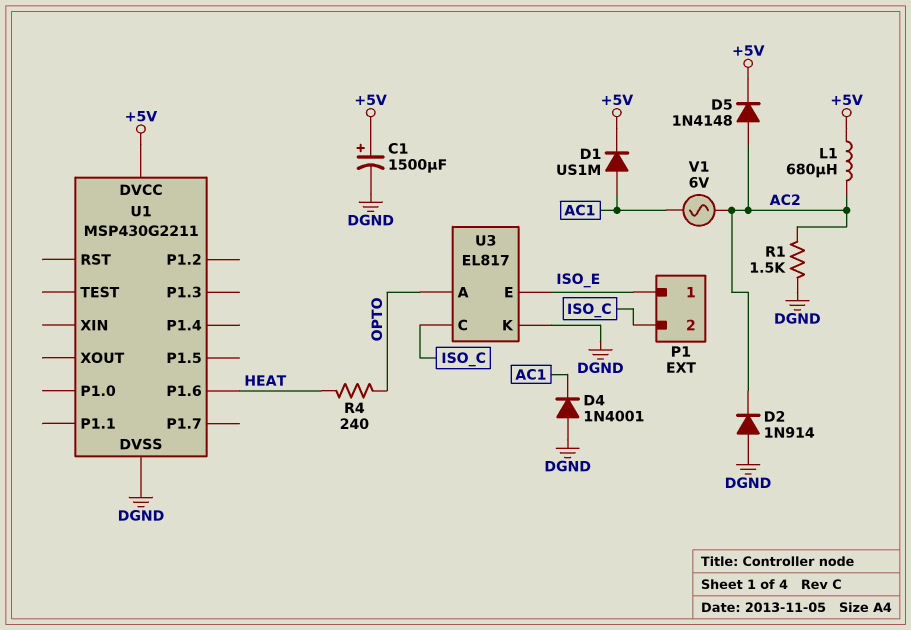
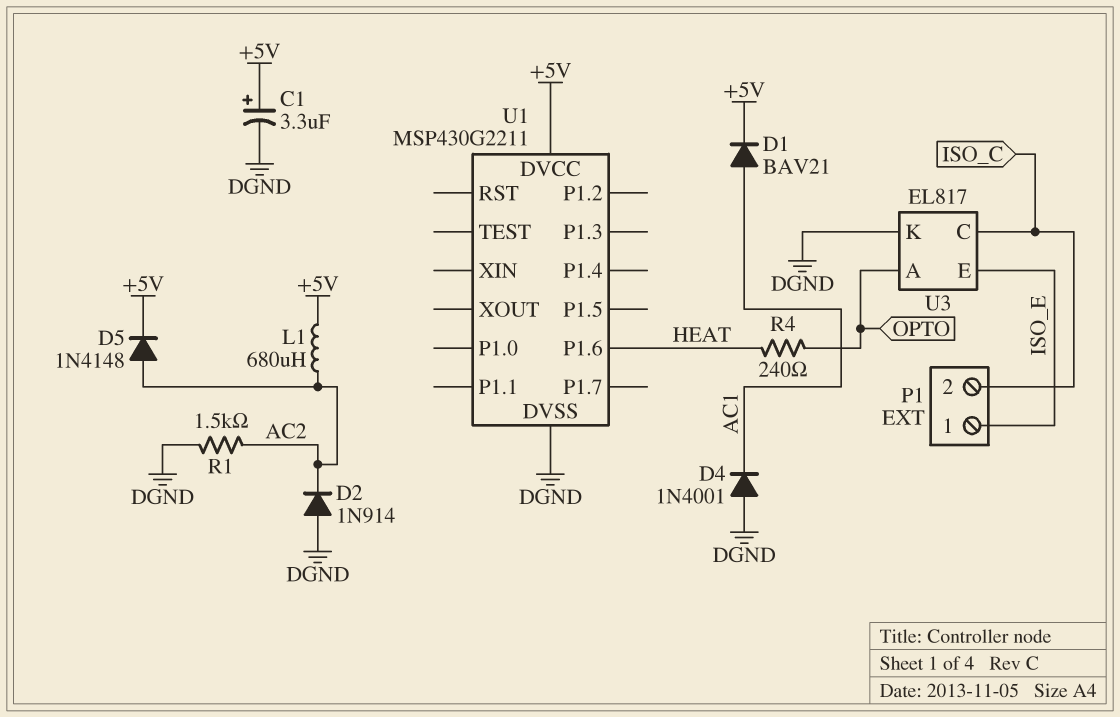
C1: 1500uF (plus +5V, minus DGND) -> 3.3uF (plus +5V, minus DGND)
D1: diode US1M (A AC1, K +5V) -> diode BAV21 (A AC1, K +5V)
V1: AC 6V (AC1, AC2) -> none

